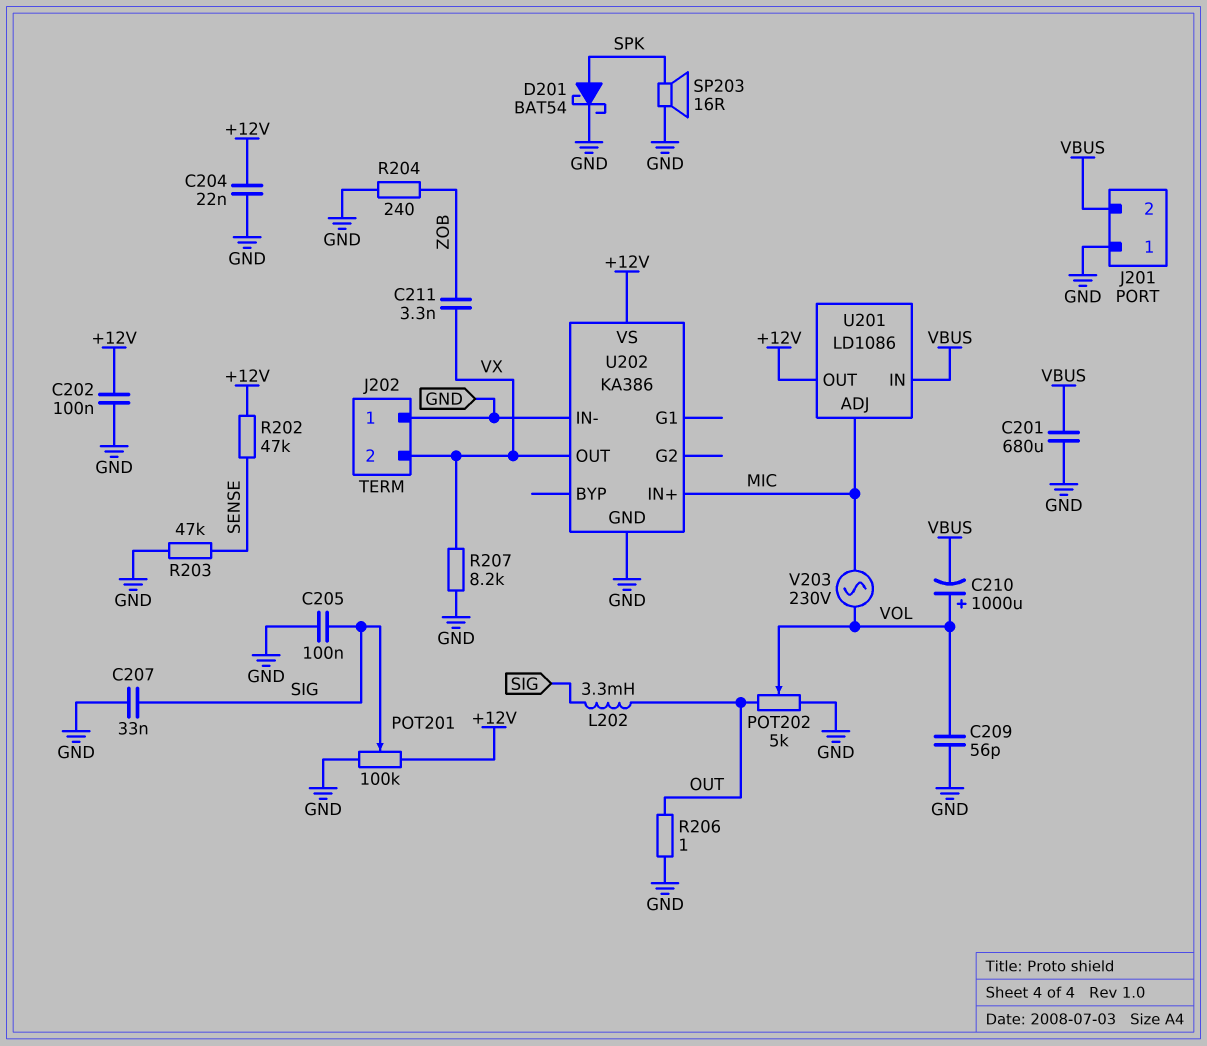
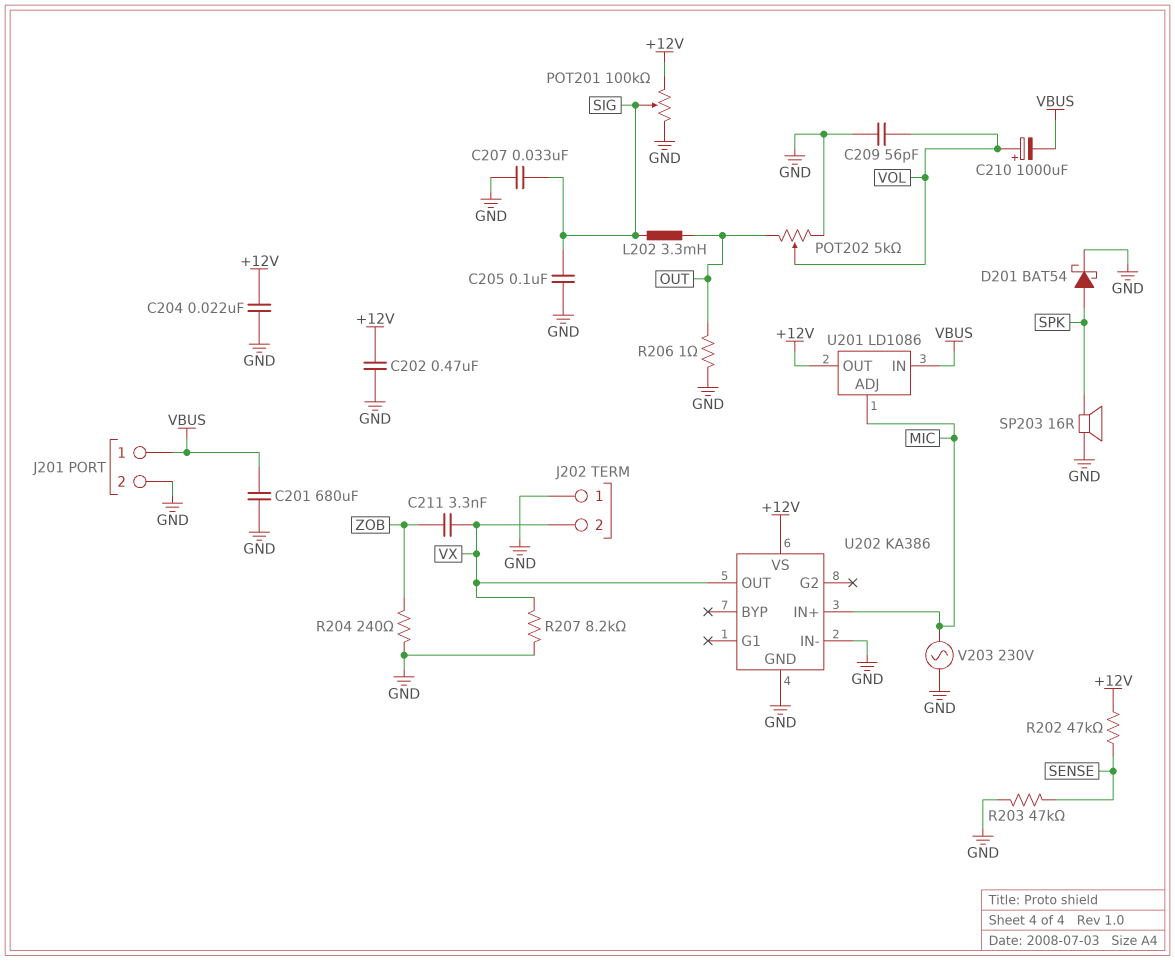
C202: 100nF (+12V, GND) -> 470nF (+12V, GND)
J201 pin 1: GND -> VBUS
J201 pin 2: VBUS -> GND
V203: AC 230V (MIC, VOL) -> AC 230V (GND, MIC)

